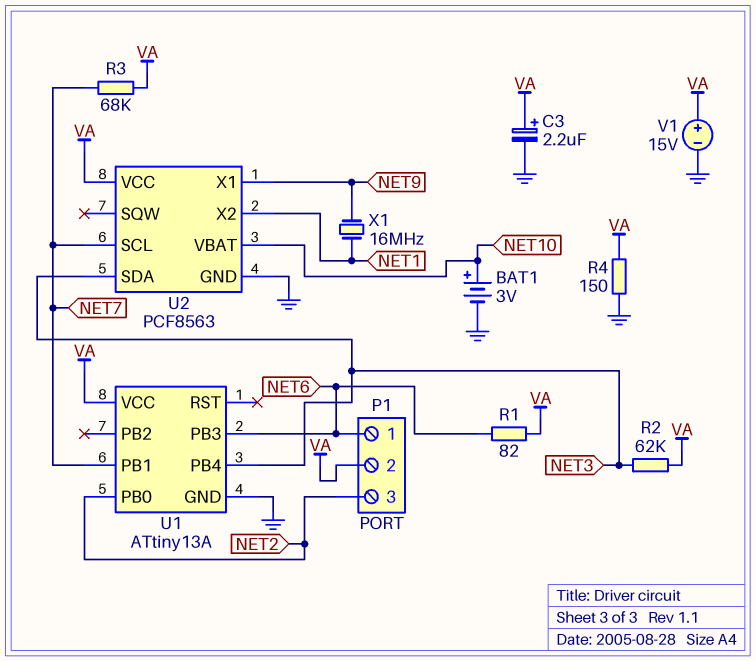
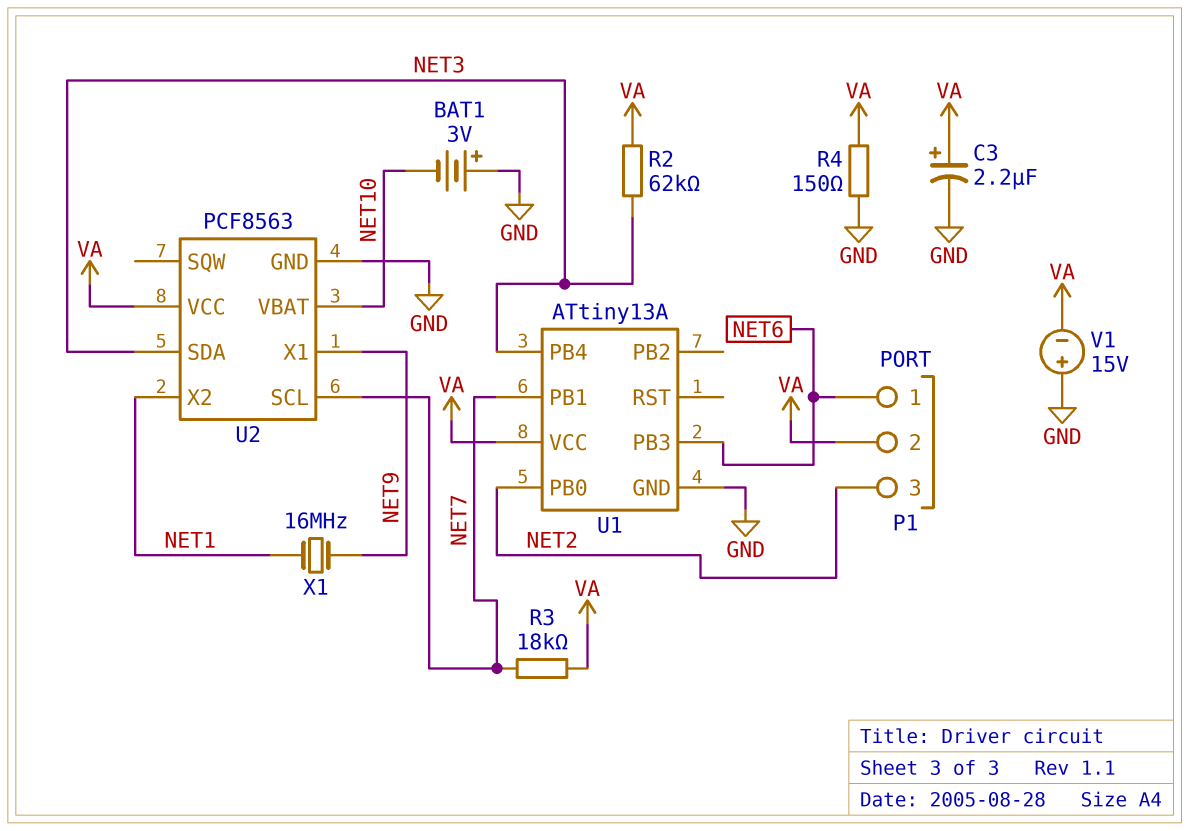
BAT1: 3V (plus NET10, minus GND) -> 3V (plus GND, minus NET10)
R1: 82 (NET6, VA) -> none
R3: 68k (NET7, VA) -> 18k (NET7, VA)
V1: 15V (plus VA, minus GND) -> 15V (plus GND, minus VA)

